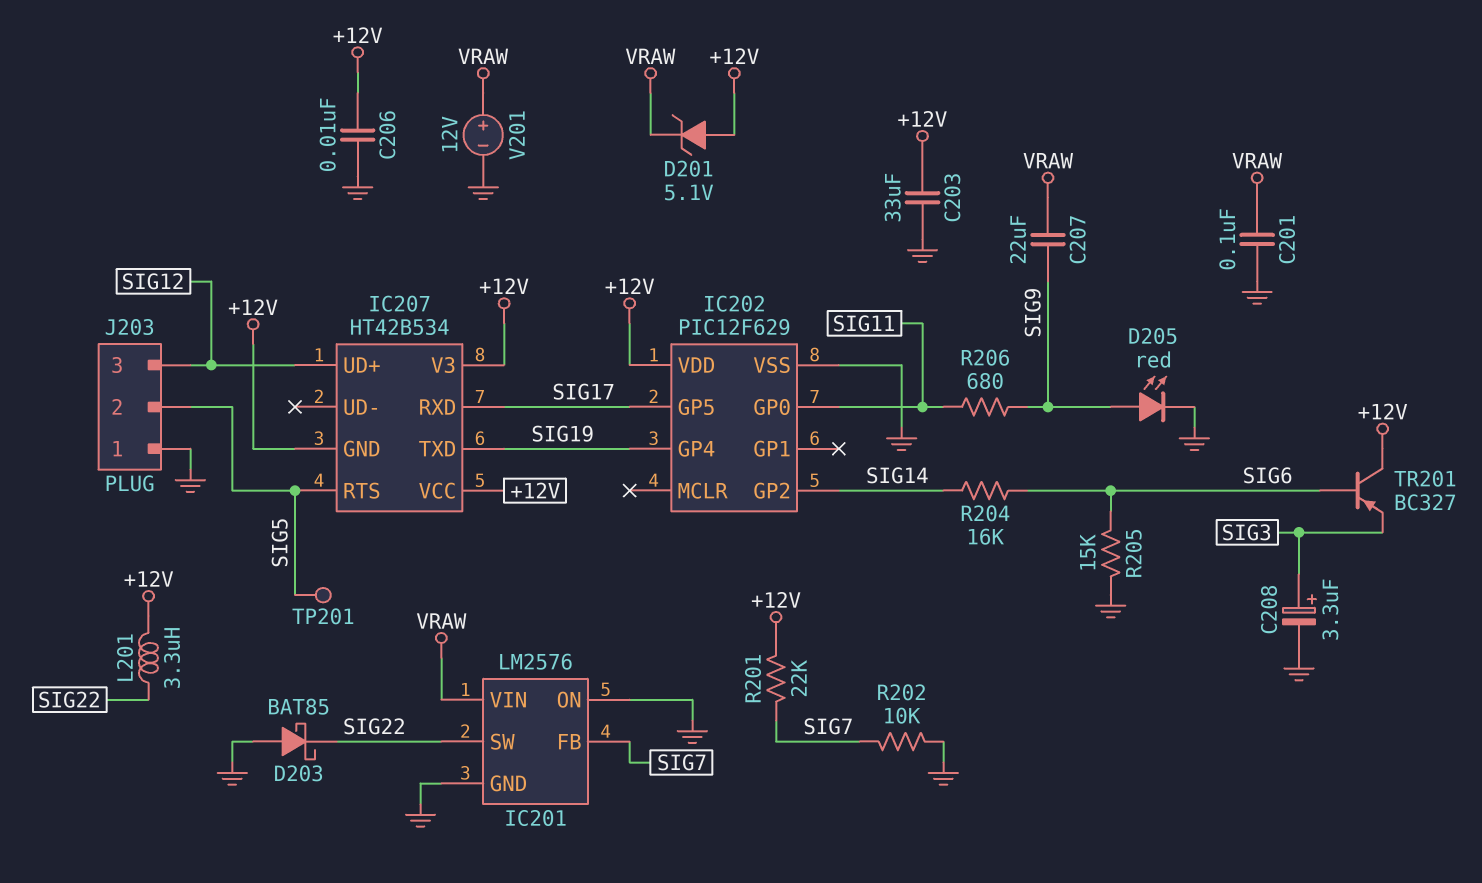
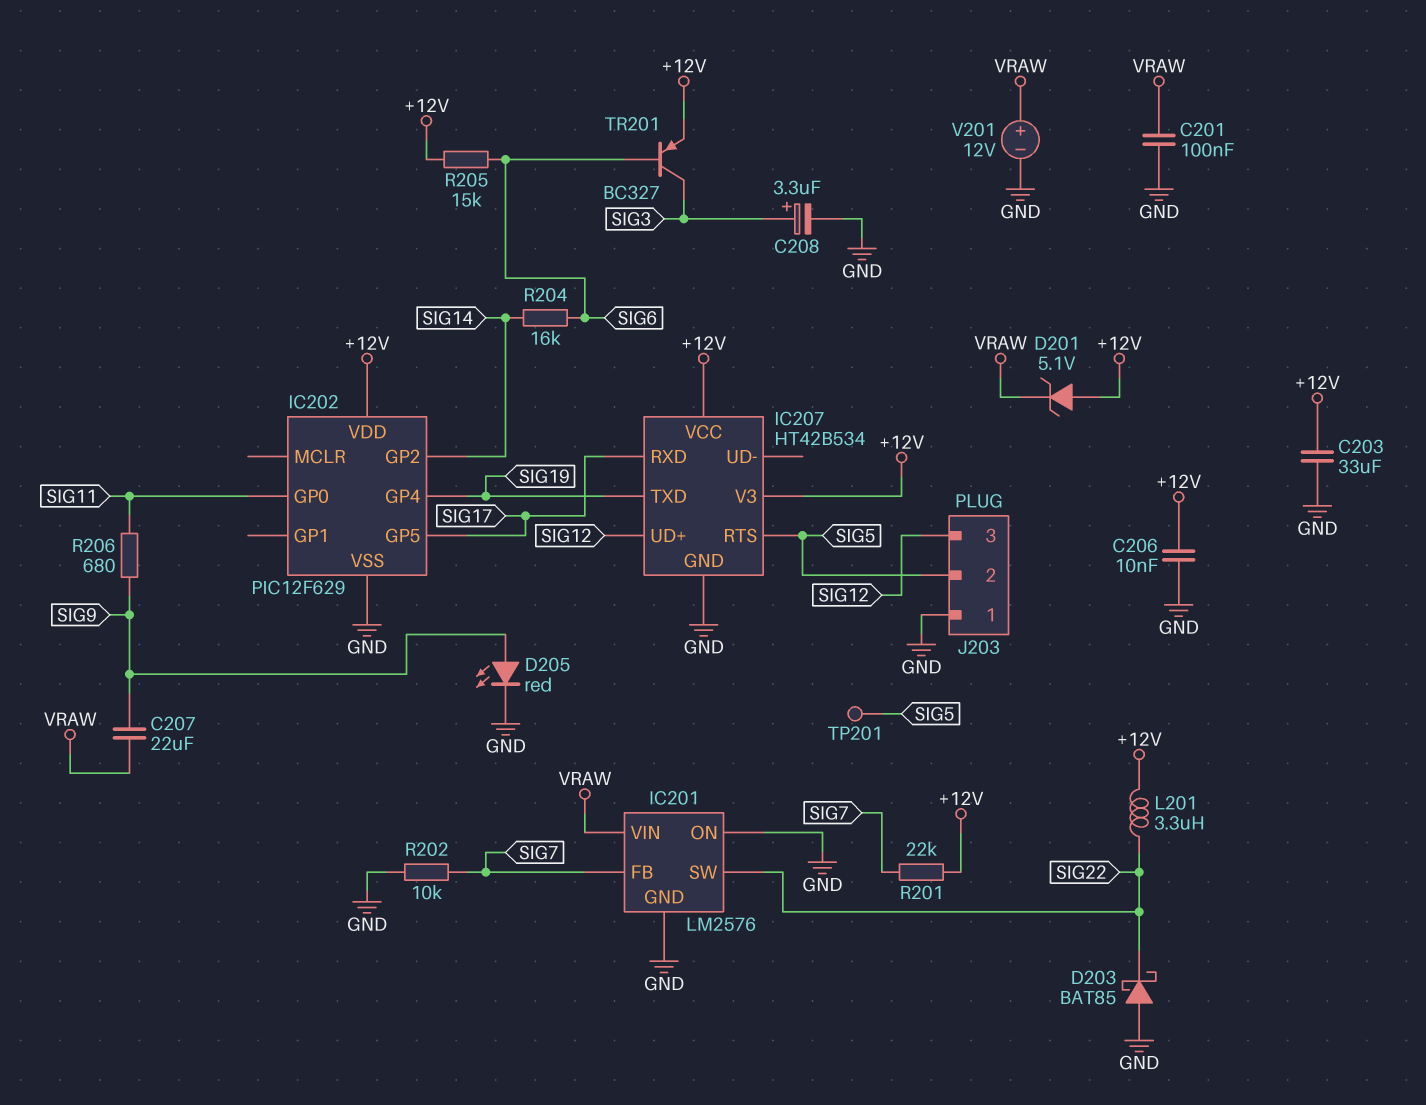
IC207 pin GND: +12V -> GND
R205: 15k (GND, SIG6) -> 15k (+12V, SIG6)
TR201: PNP BC327 (B SIG6, C +12V, E SIG3) -> PNP BC327 (B SIG6, C SIG3, E +12V)

